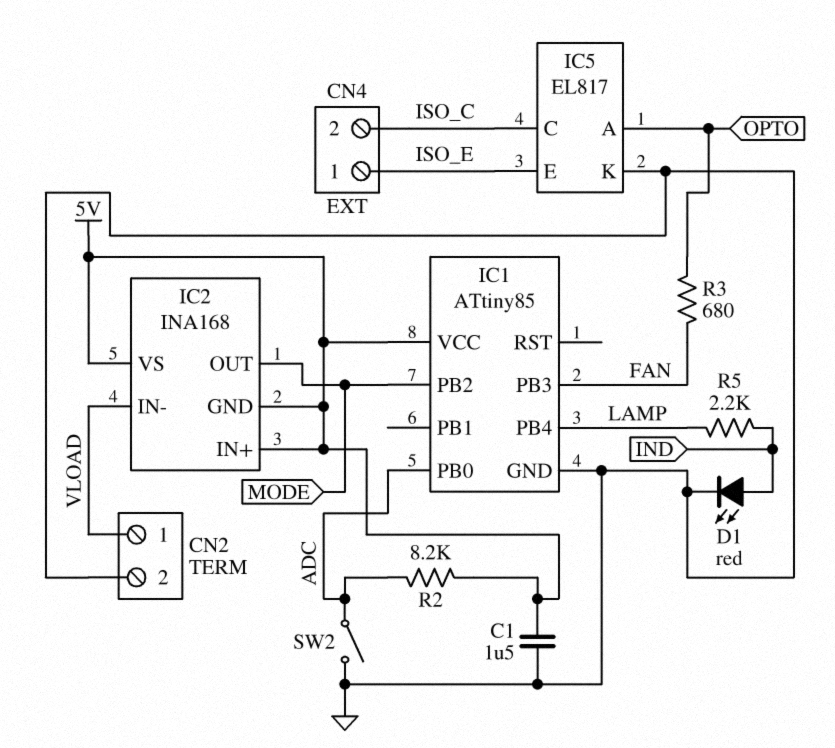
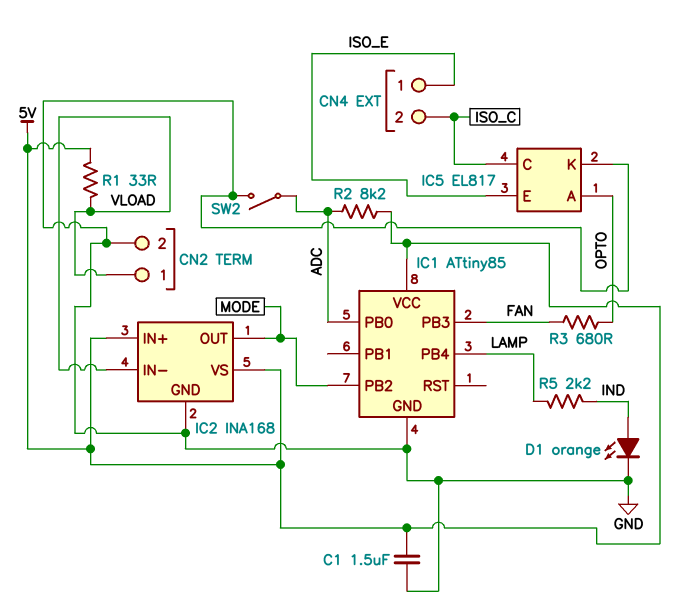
D1: LED red (A IND, K GND) -> LED orange (A IND, K GND)
IC2 pin GND: 5V -> GND
R1: none -> 33 (5V, VLOAD)

